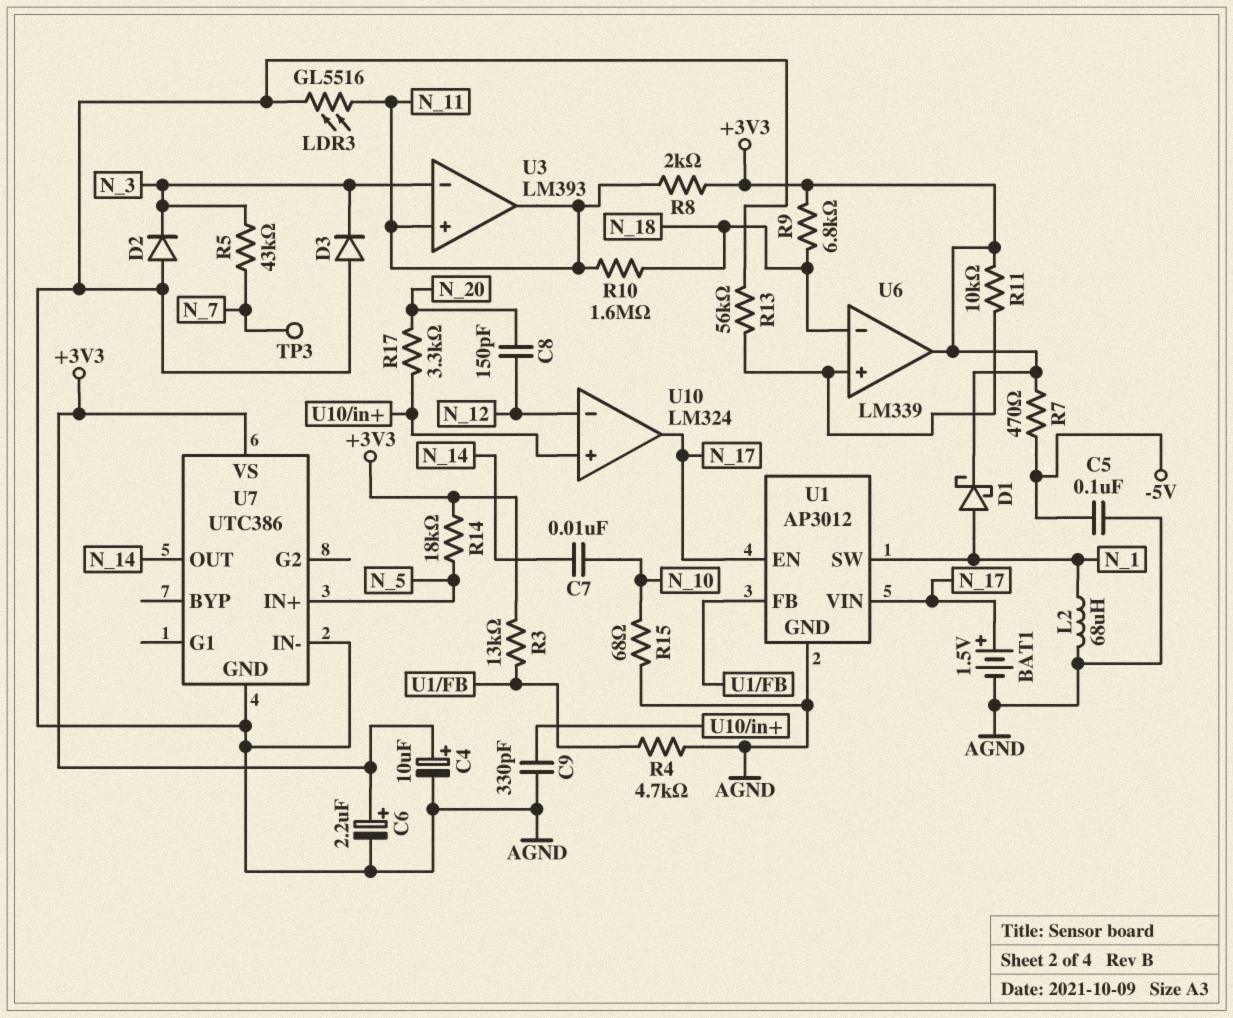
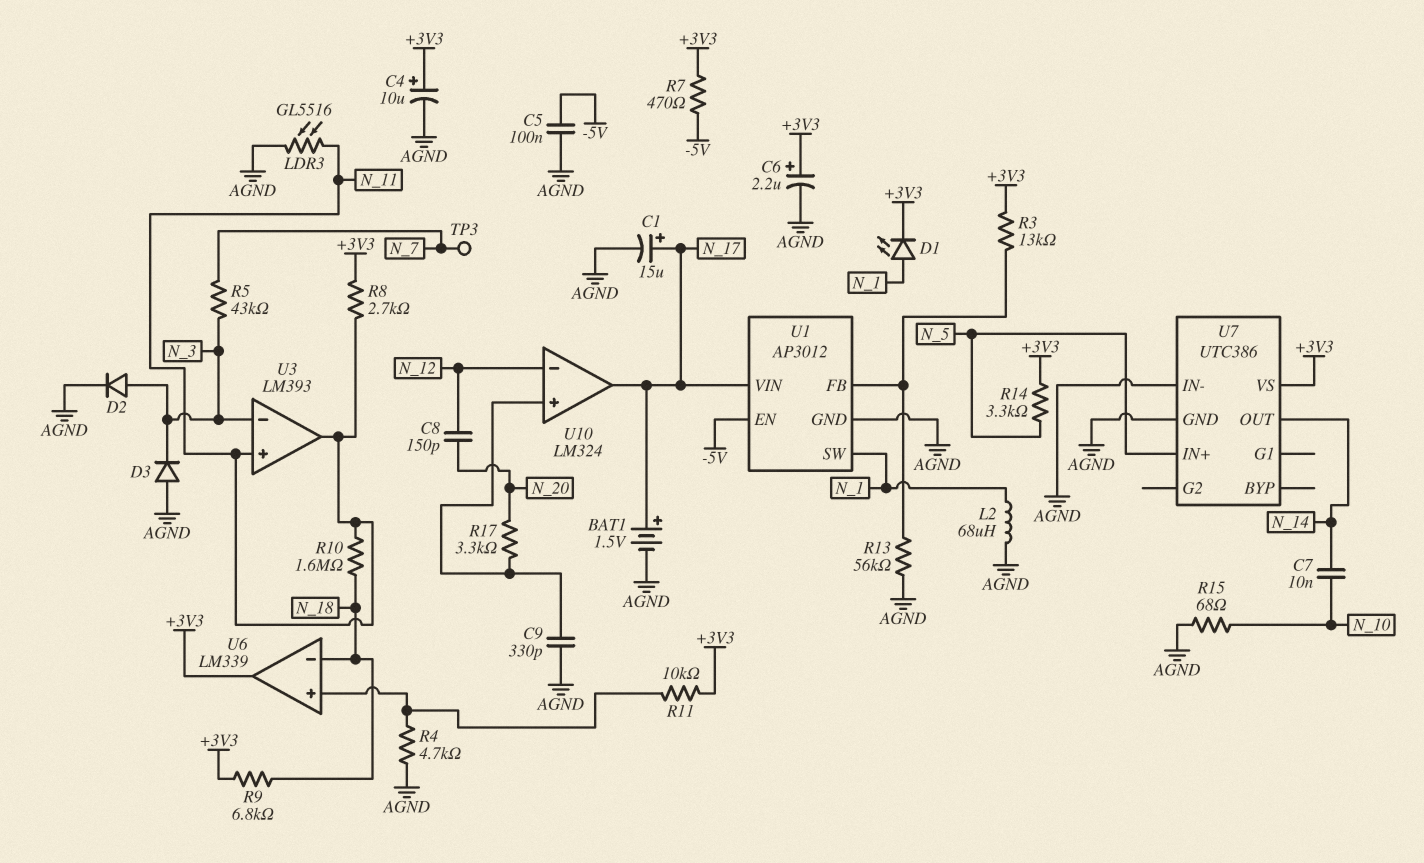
C1: none -> 15uF (plus N_17, minus AGND)
D1: schottky (A N_1, K +3V3) -> LED (A N_1, K +3V3)
D2: diode (A AGND, K N_3) -> diode (A N_3, K AGND)
R4: 4.7k (AGND, U1/FB) -> 4.7k (AGND, U6/in+)
R8: 2k (+3V3, N_11) -> 2.7k (+3V3, N_11)
R13: 56k (AGND, U6/in+) -> 56k (AGND, U1/FB)
R14: 18k (+3V3, N_5) -> 3.3k (+3V3, N_5)
U1 pin EN: N_17 -> -5V

